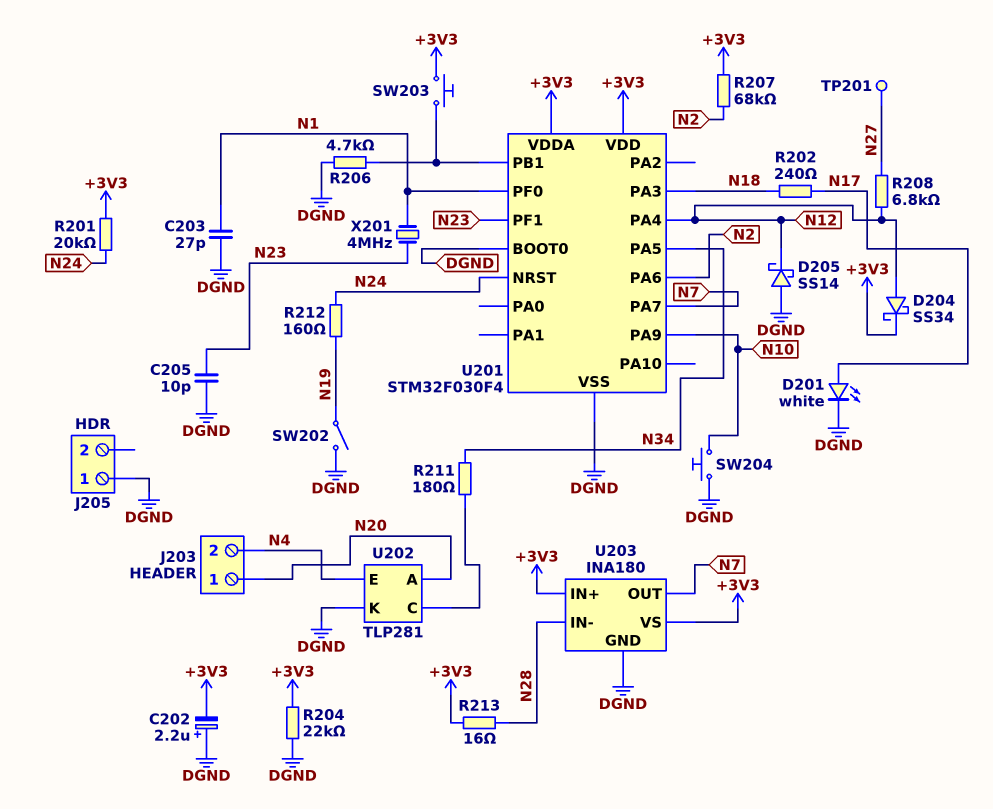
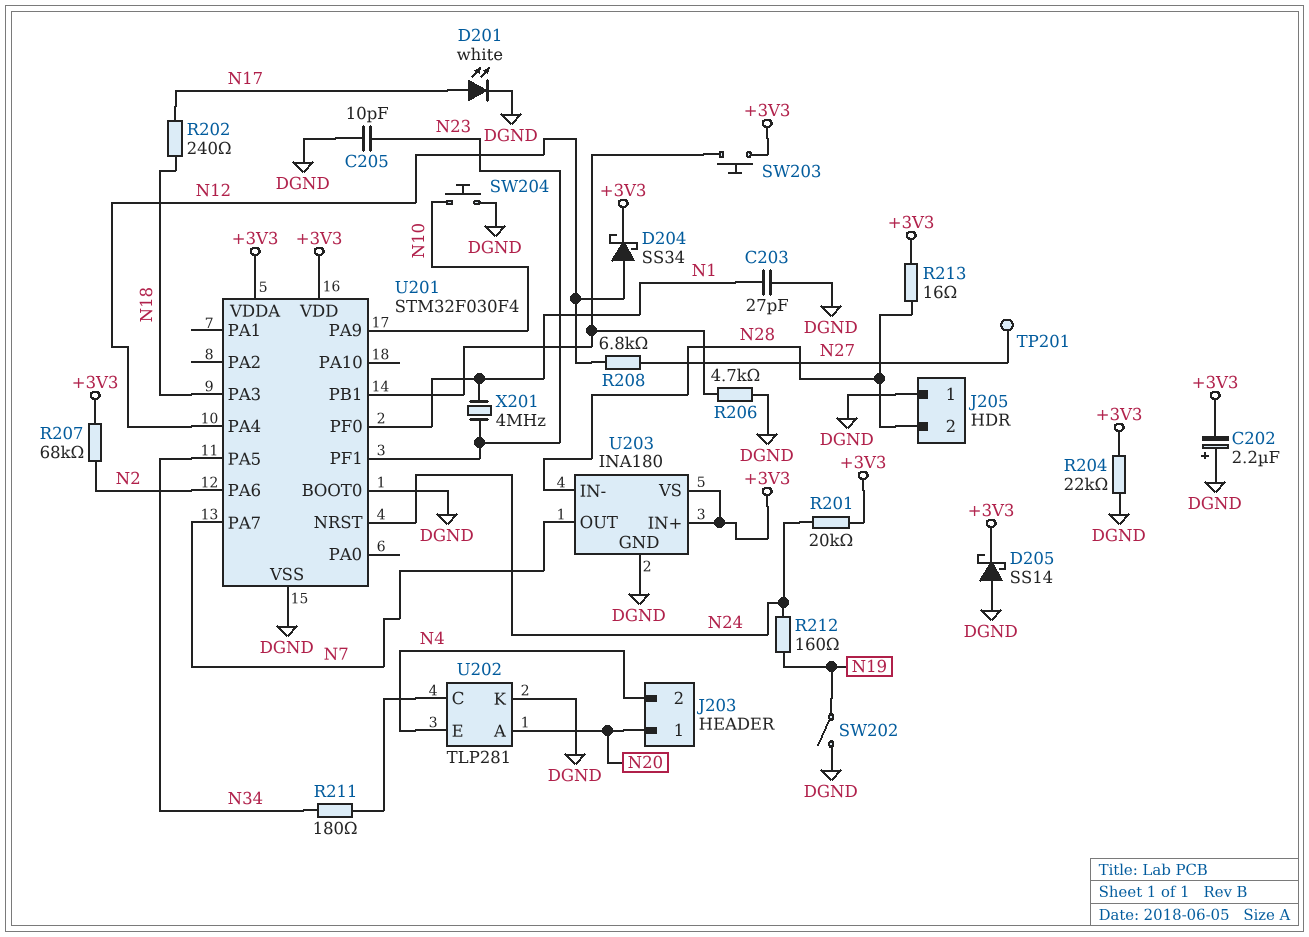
D205: schottky SS14 (A DGND, K N12) -> schottky SS14 (A DGND, K +3V3)
J205 pin 2: none -> N28

